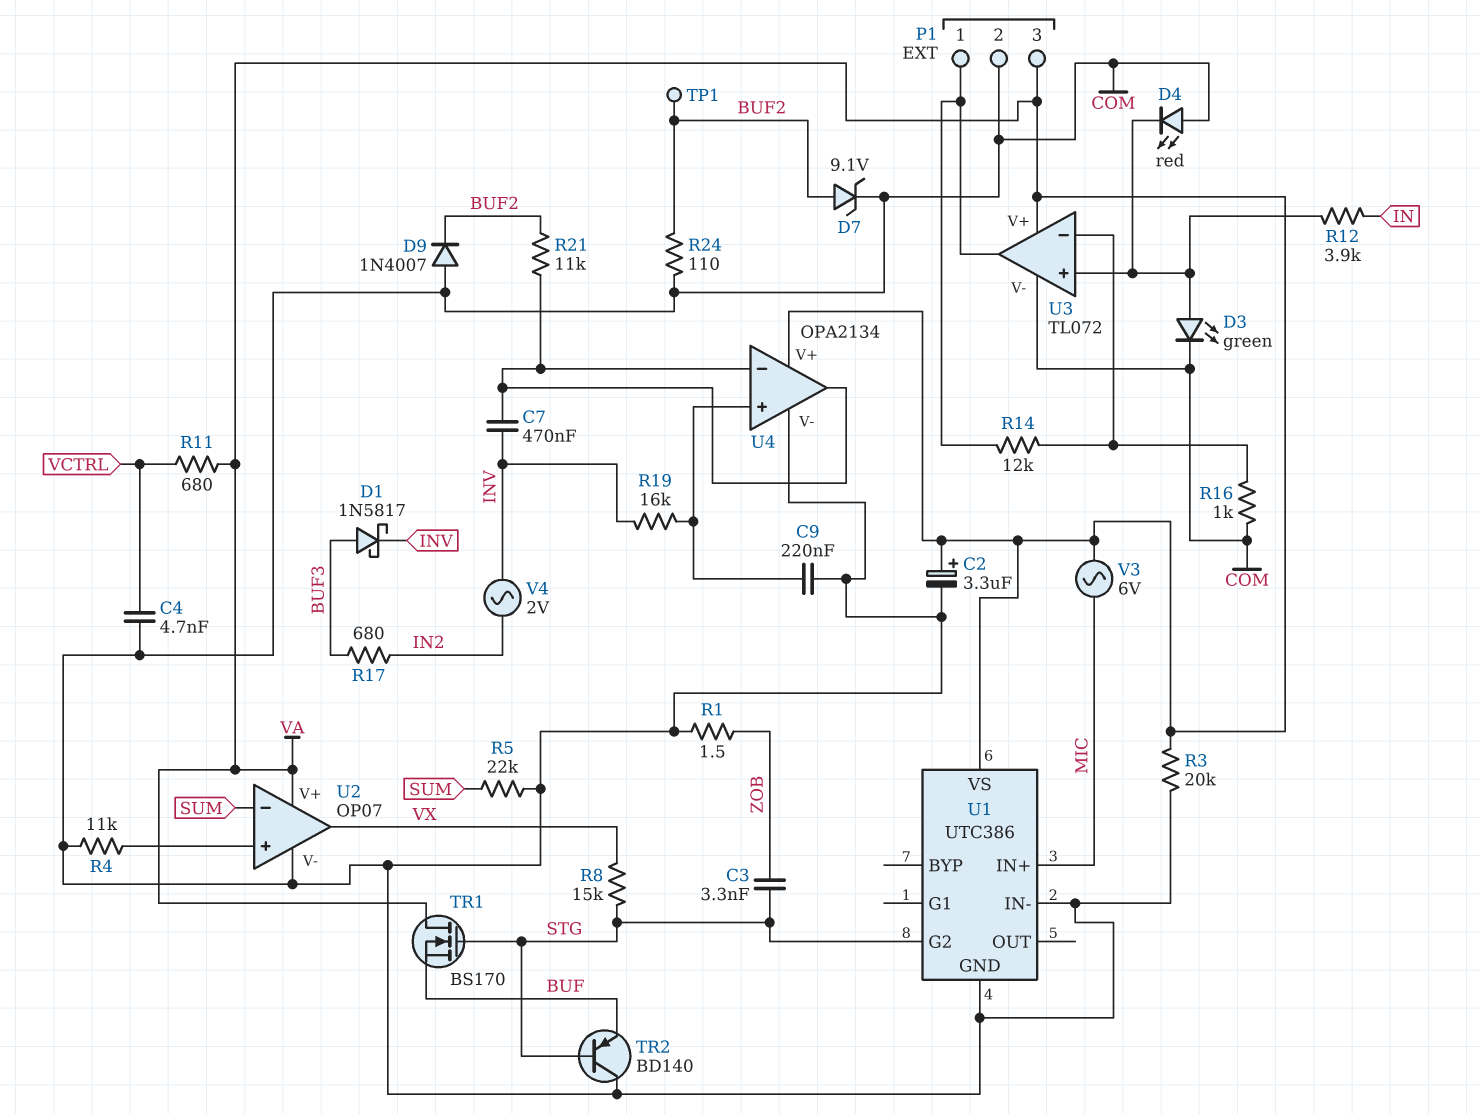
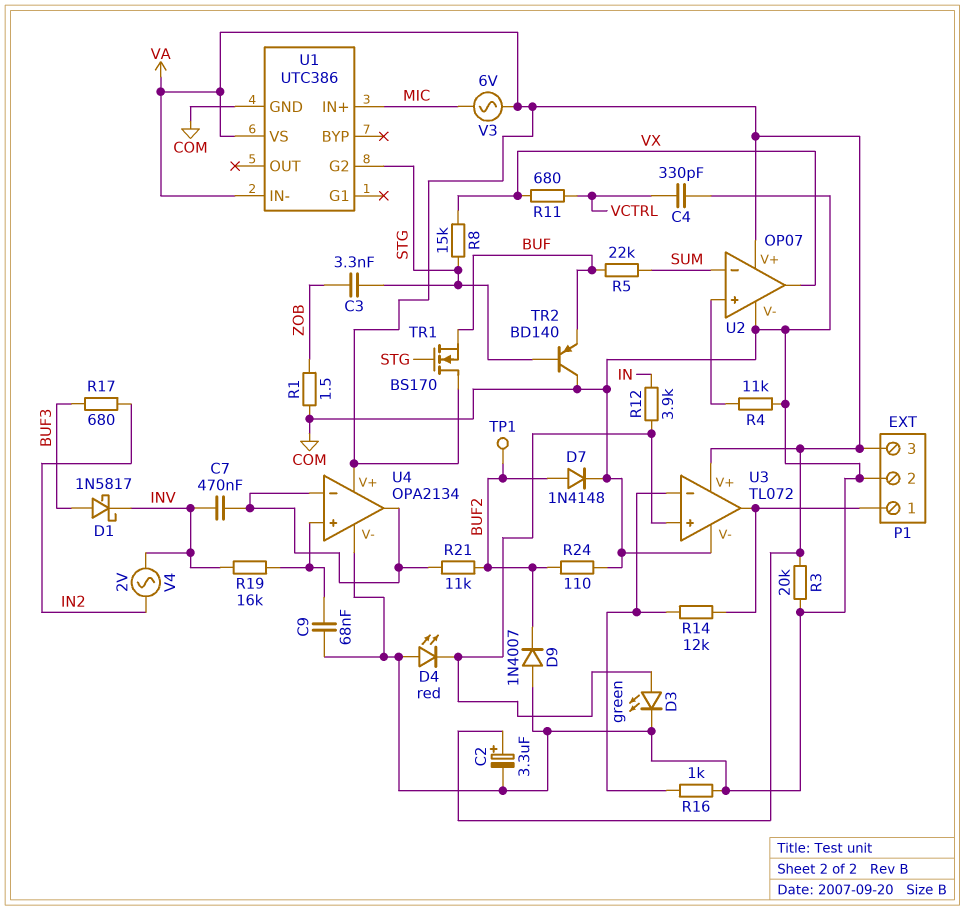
C4: 4.7nF (COM, VCTRL) -> 330pF (COM, VCTRL)
C9: 220nF (COM, U4/in+) -> 68nF (COM, U4/in+)
D7: zener 9.1V (A BUF2, K COM) -> diode 1N4148 (A BUF2, K COM)
R5: 22k (COM, SUM) -> 22k (BUF, SUM)
R11: 680 (VA, VCTRL) -> 680 (VCTRL, VX)
U1 pin IN-: COM -> VA

